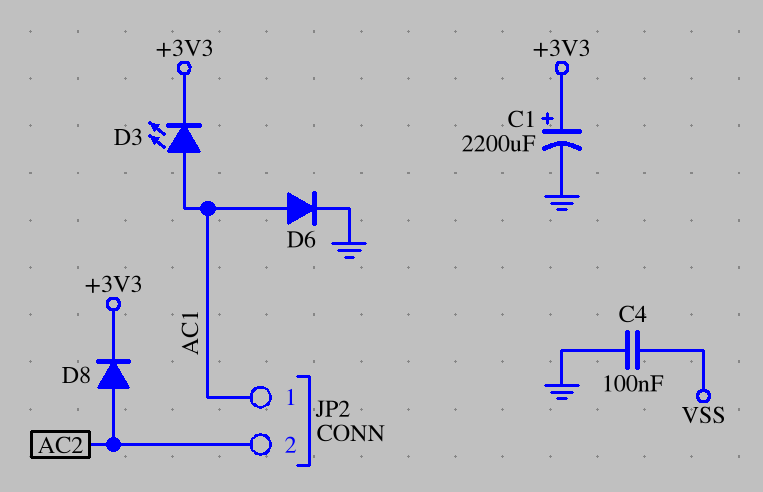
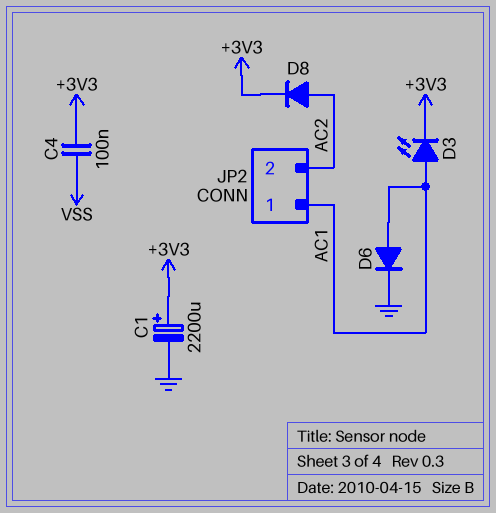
C4: 100nF (GND, VSS) -> 100nF (+3V3, VSS)

